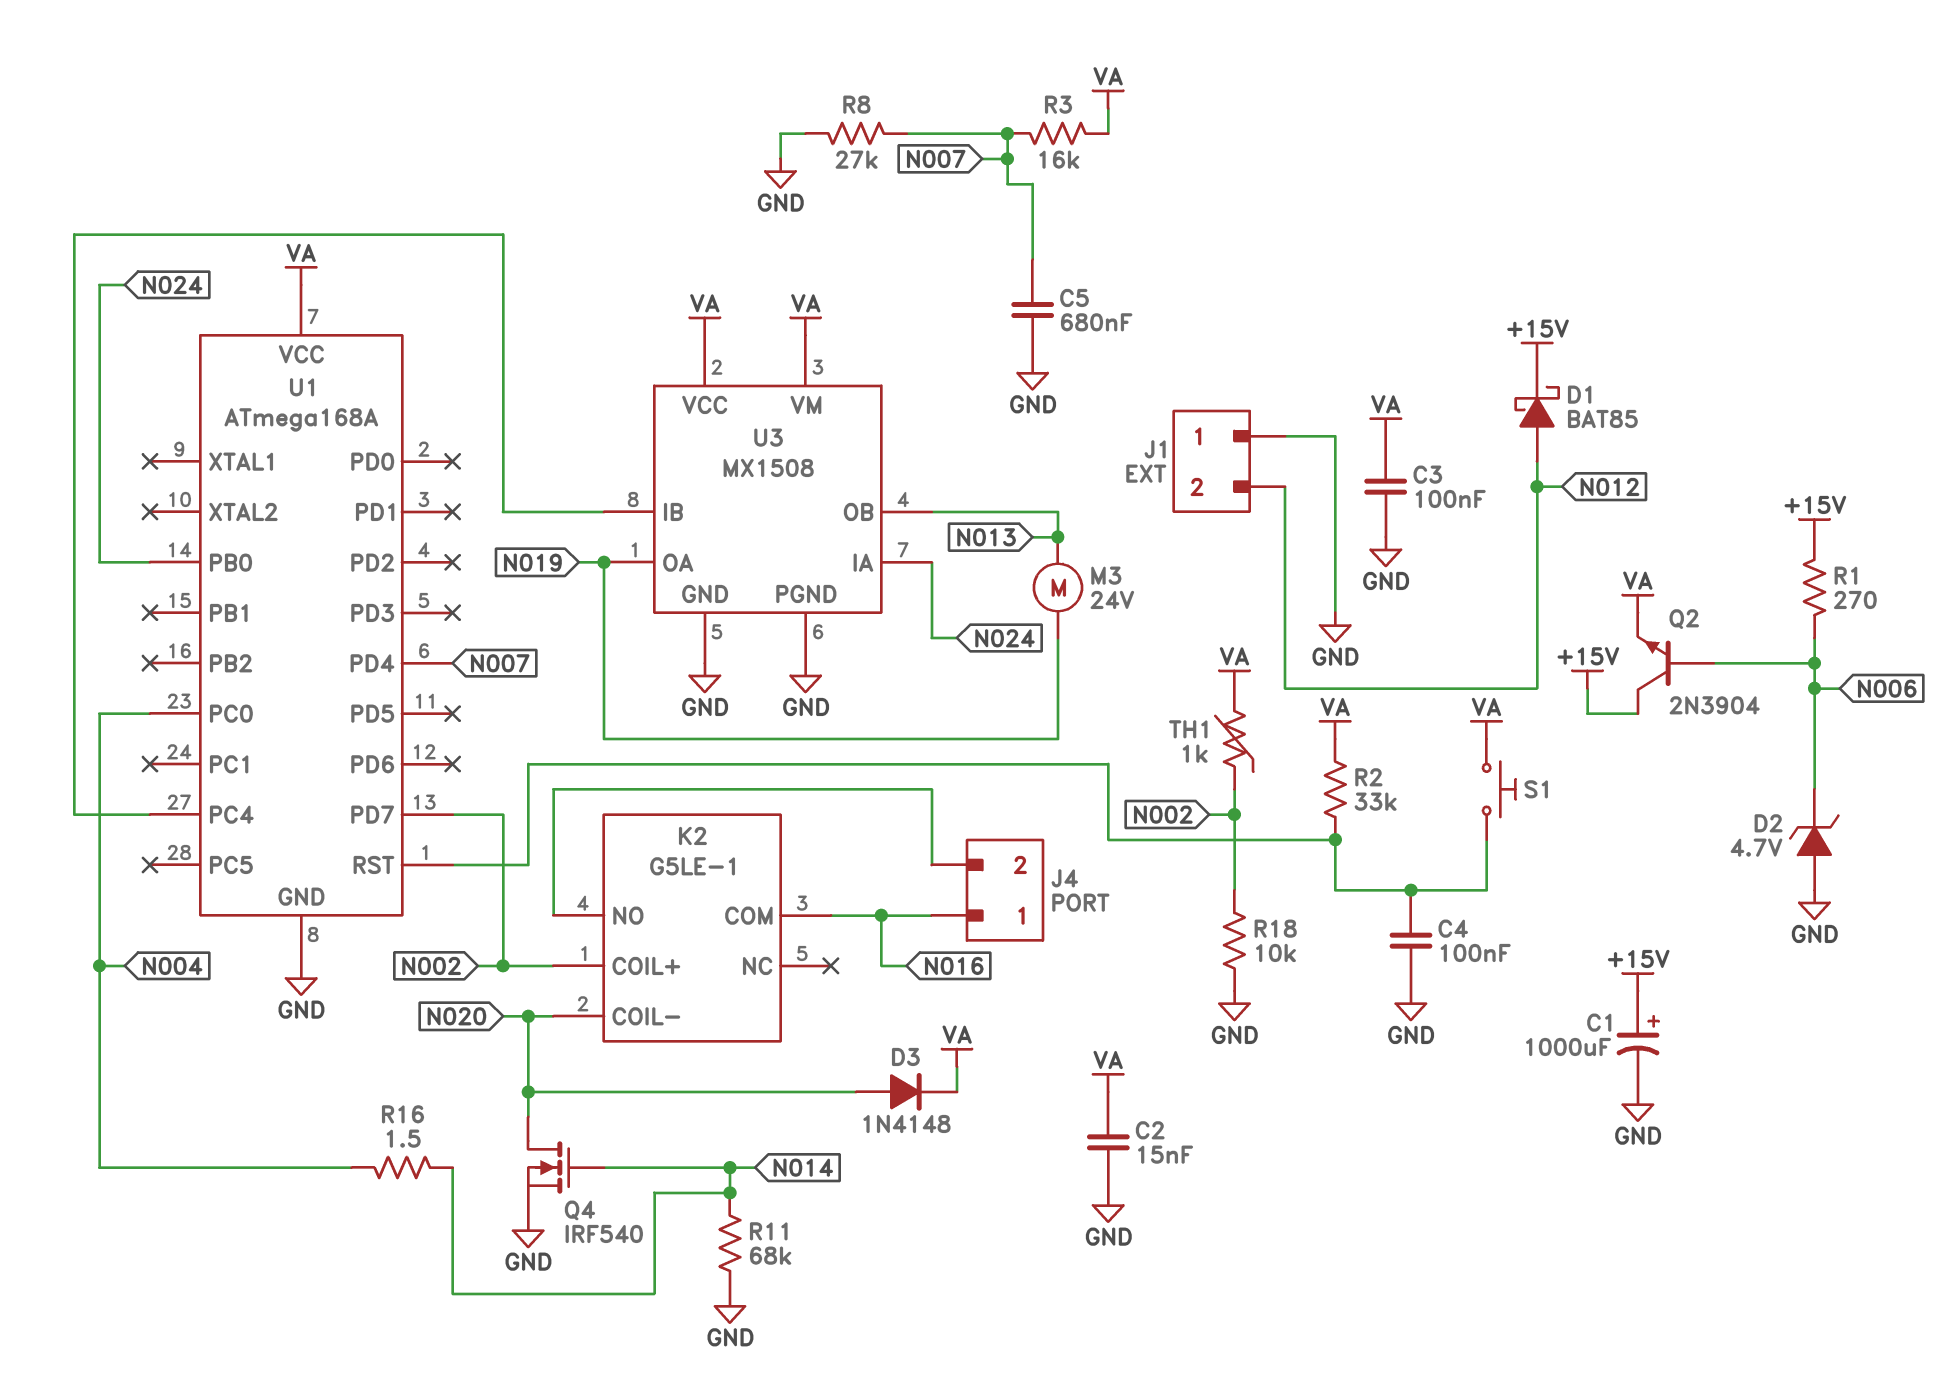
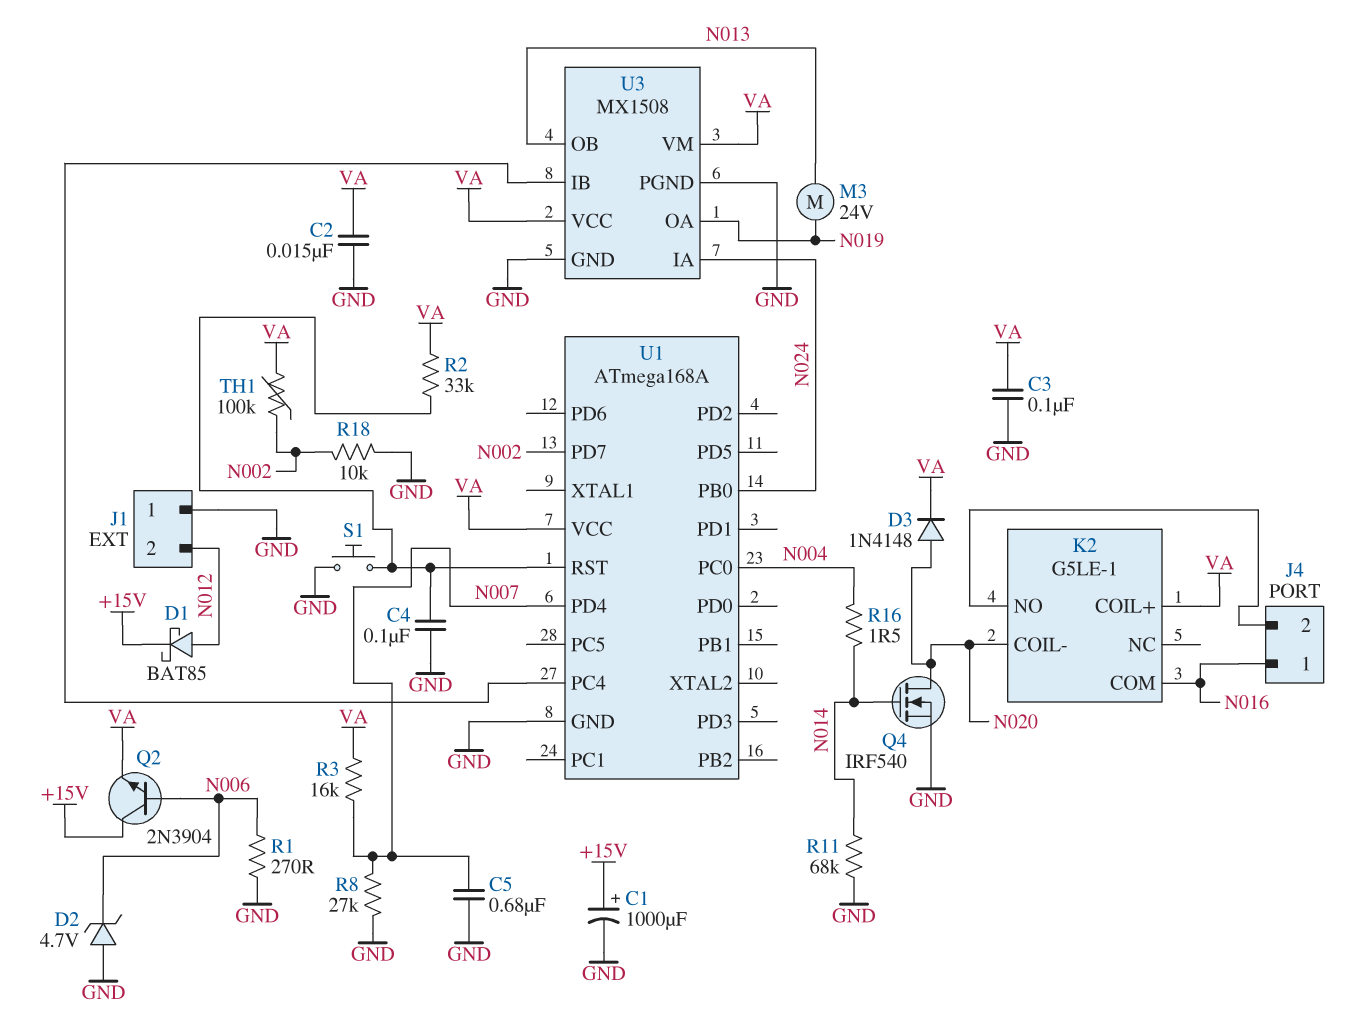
K2 pin COIL+: N002 -> VA
R1: 270 (+15V, N006) -> 270 (GND, N006)
S1: button (U1/RST, VA) -> button (GND, U1/RST)
TH1: 1k (N002, VA) -> 100k (N002, VA)

